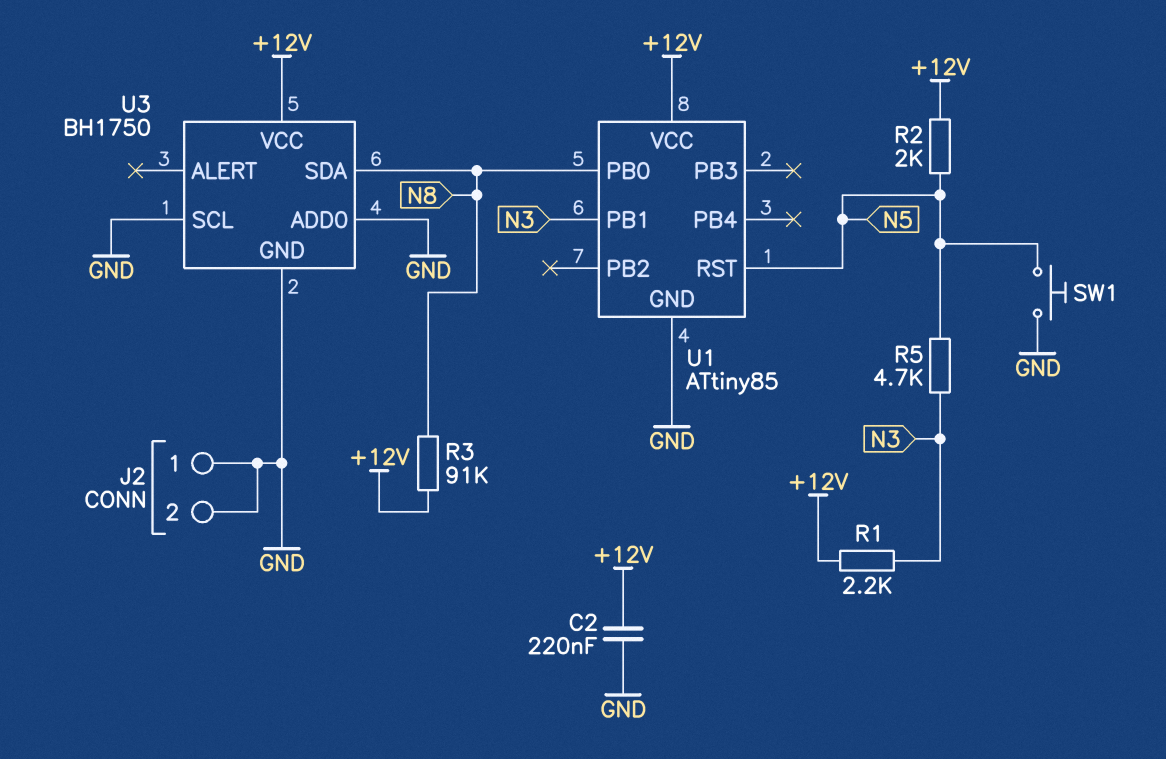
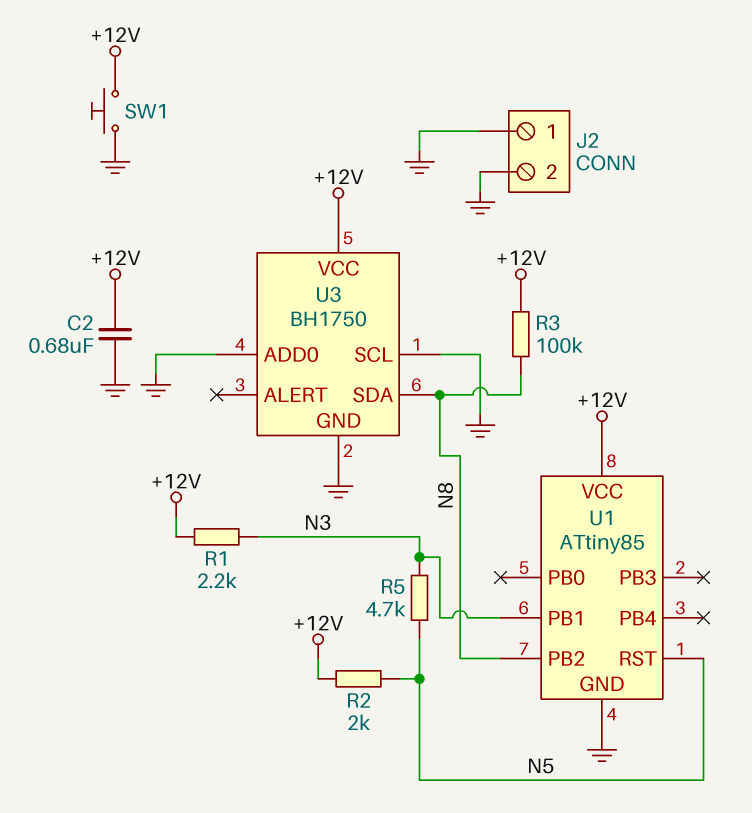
C2: 220nF (+12V, GND) -> 680nF (+12V, GND)
R3: 91k (+12V, N8) -> 100k (+12V, N8)
SW1: button (GND, N5) -> button (+12V, GND)
U1 pin PB0: N8 -> none
U1 pin PB2: none -> N8

